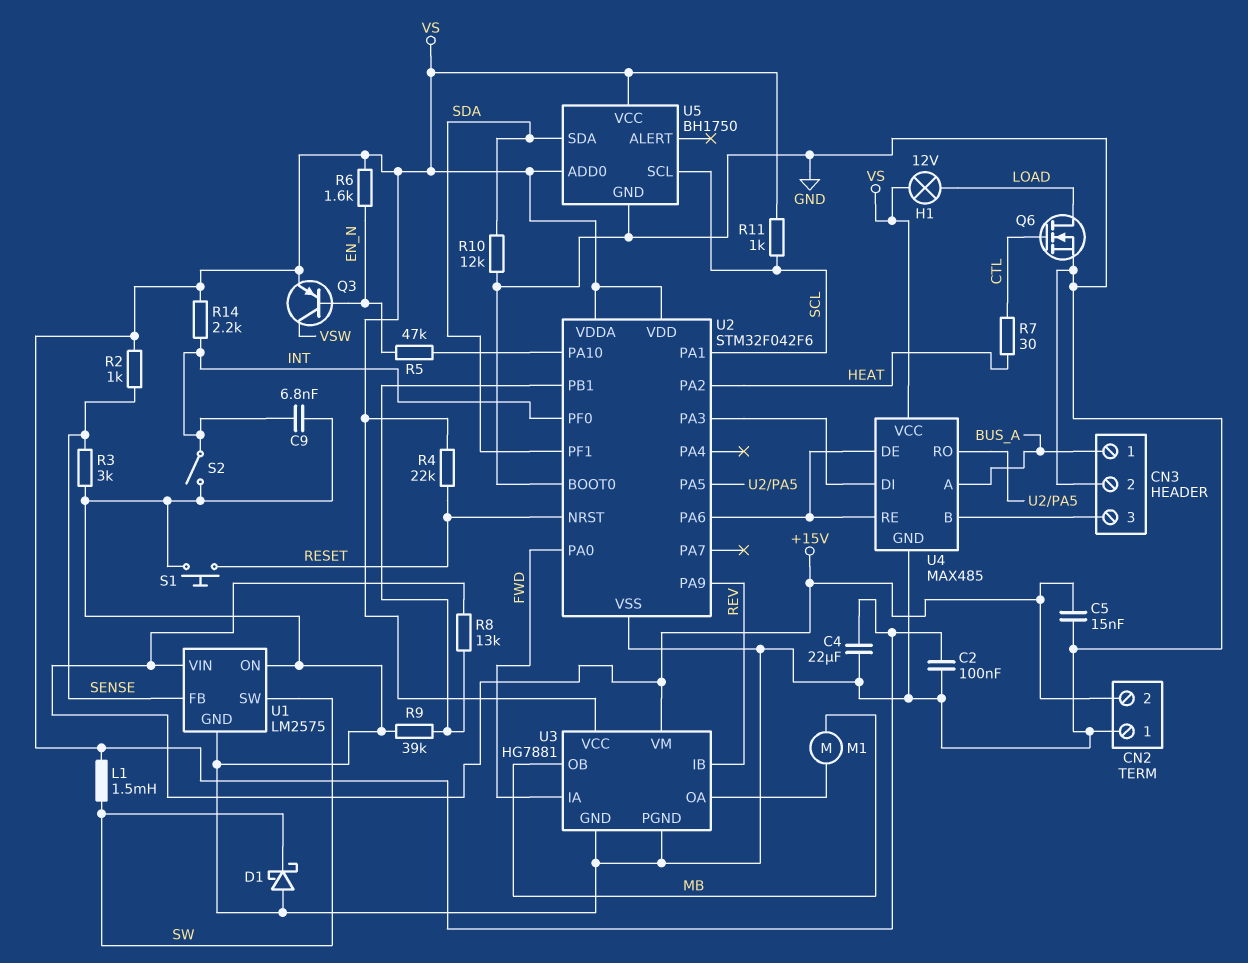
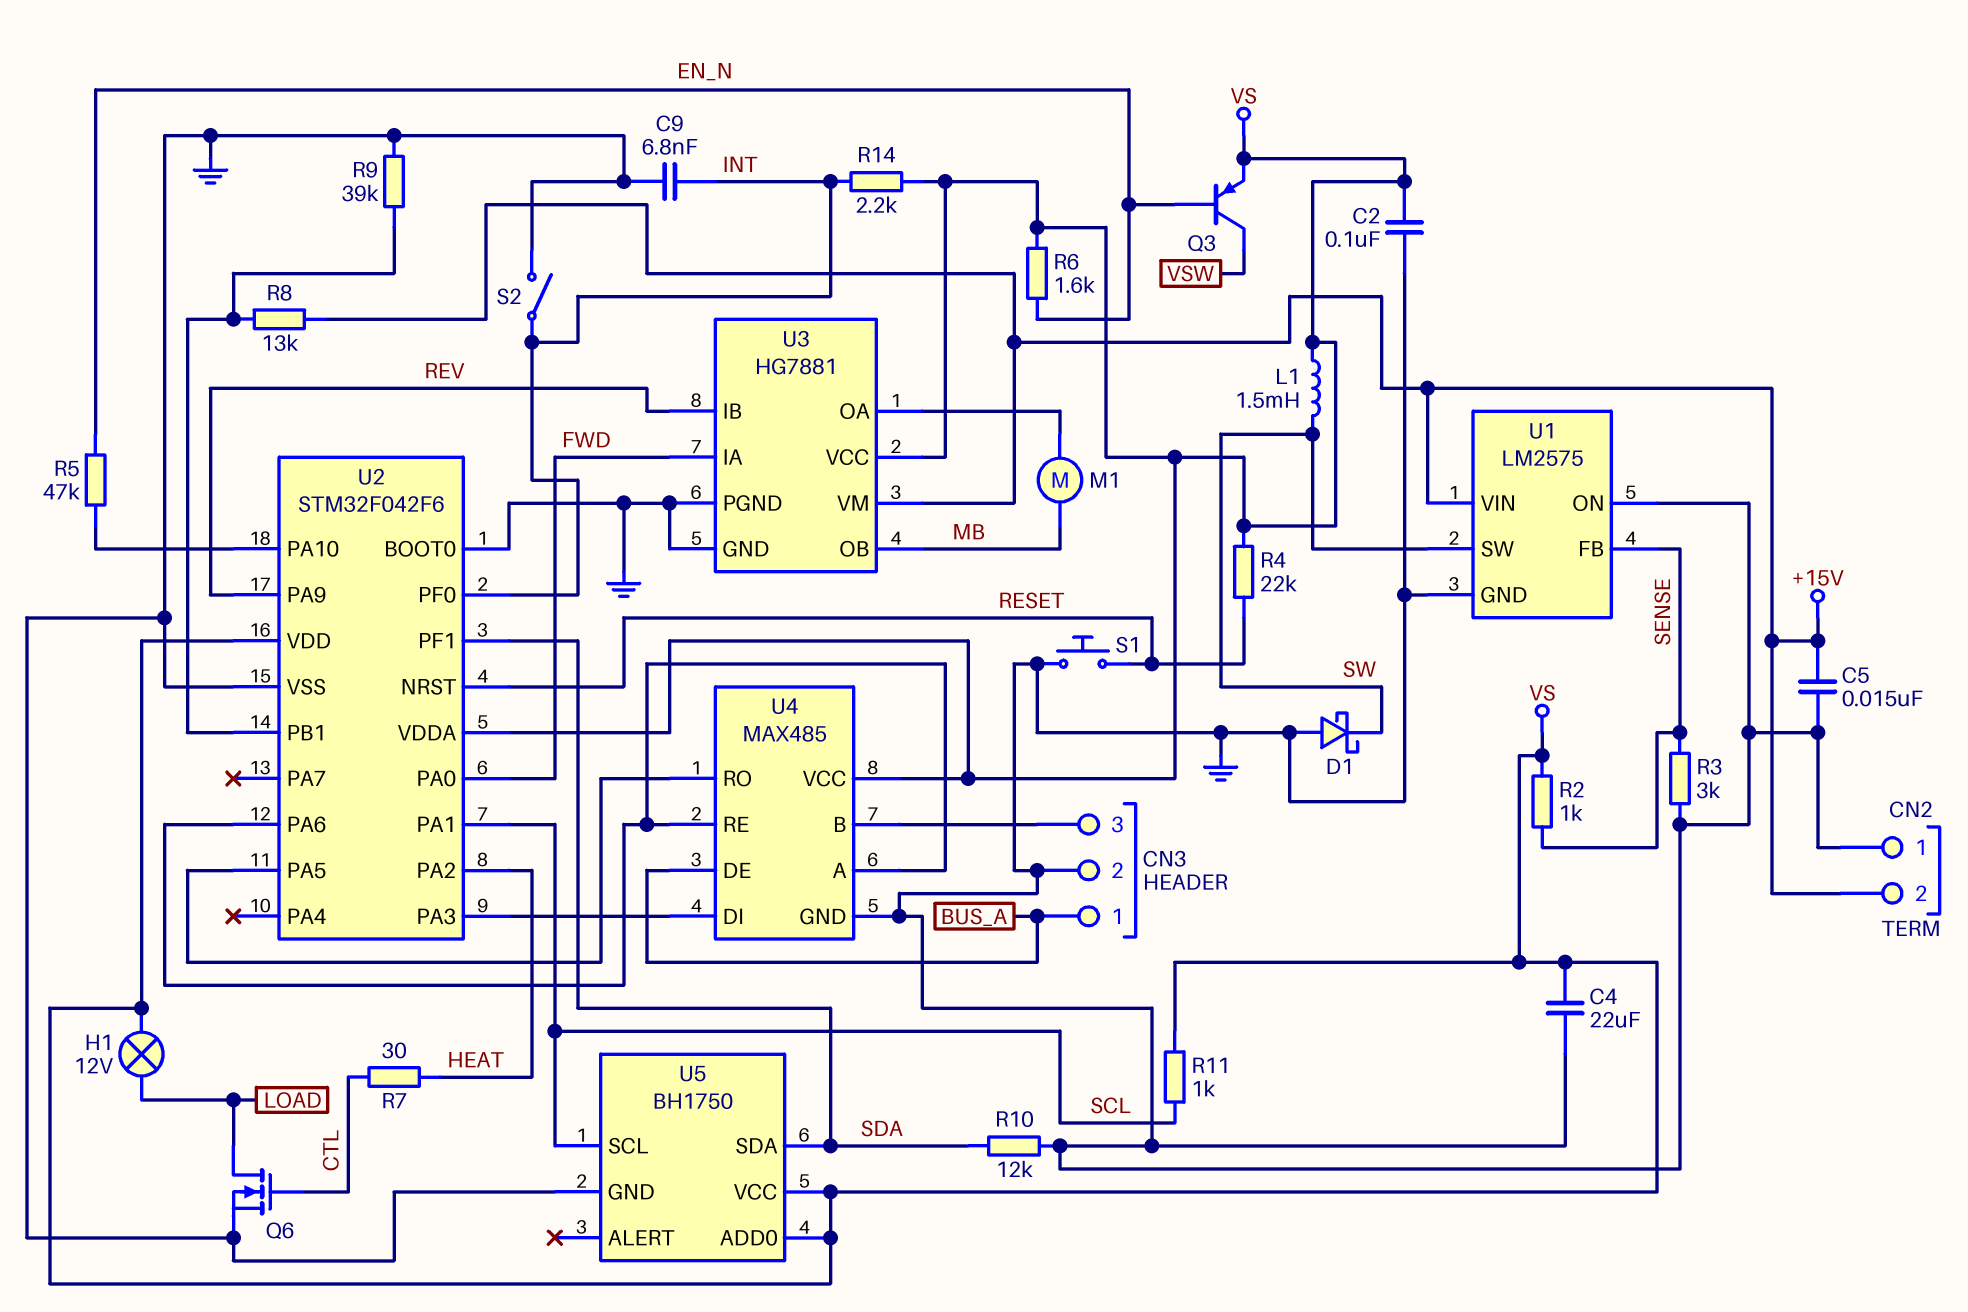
U4 pin A: BUS_A -> U2/PA6
U4 pin DE: U2/PA6 -> BUS_A

